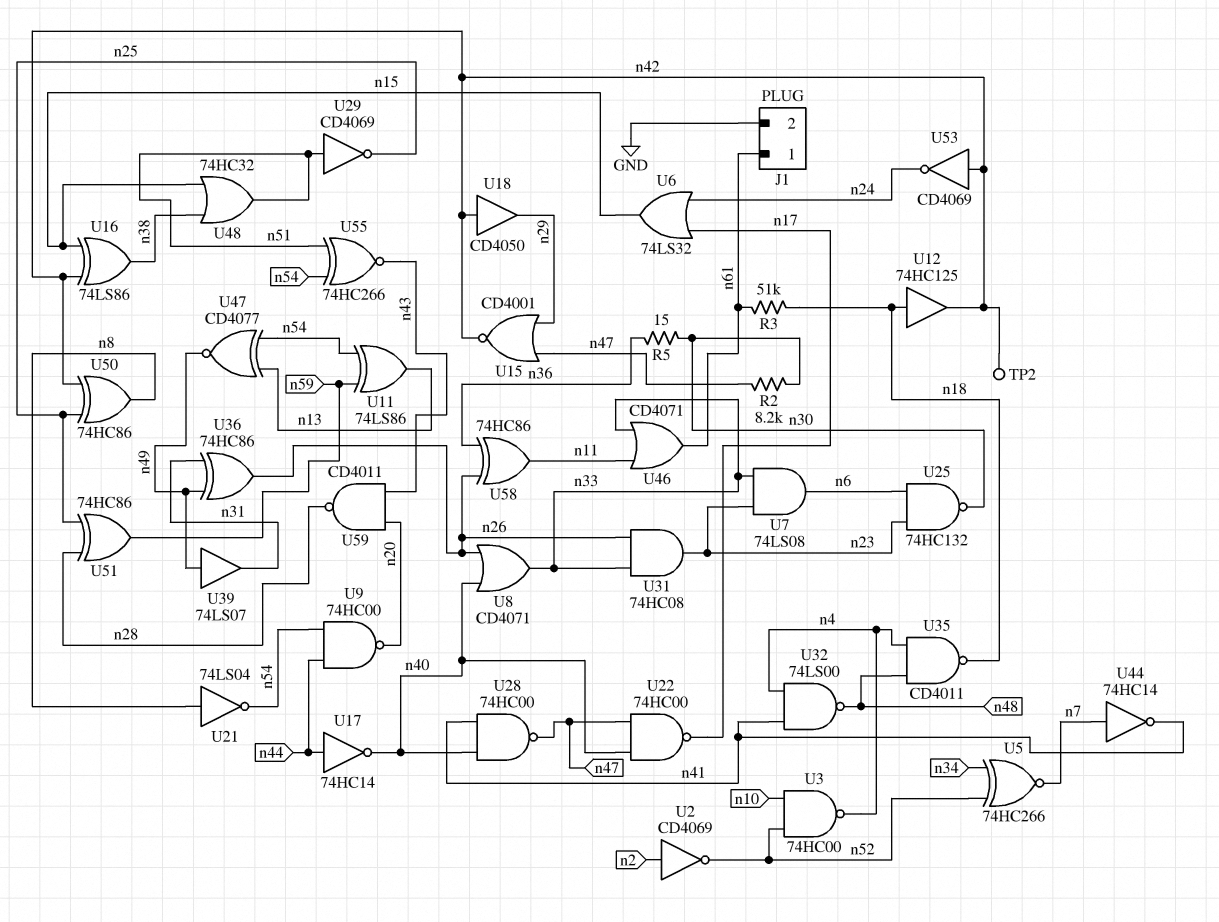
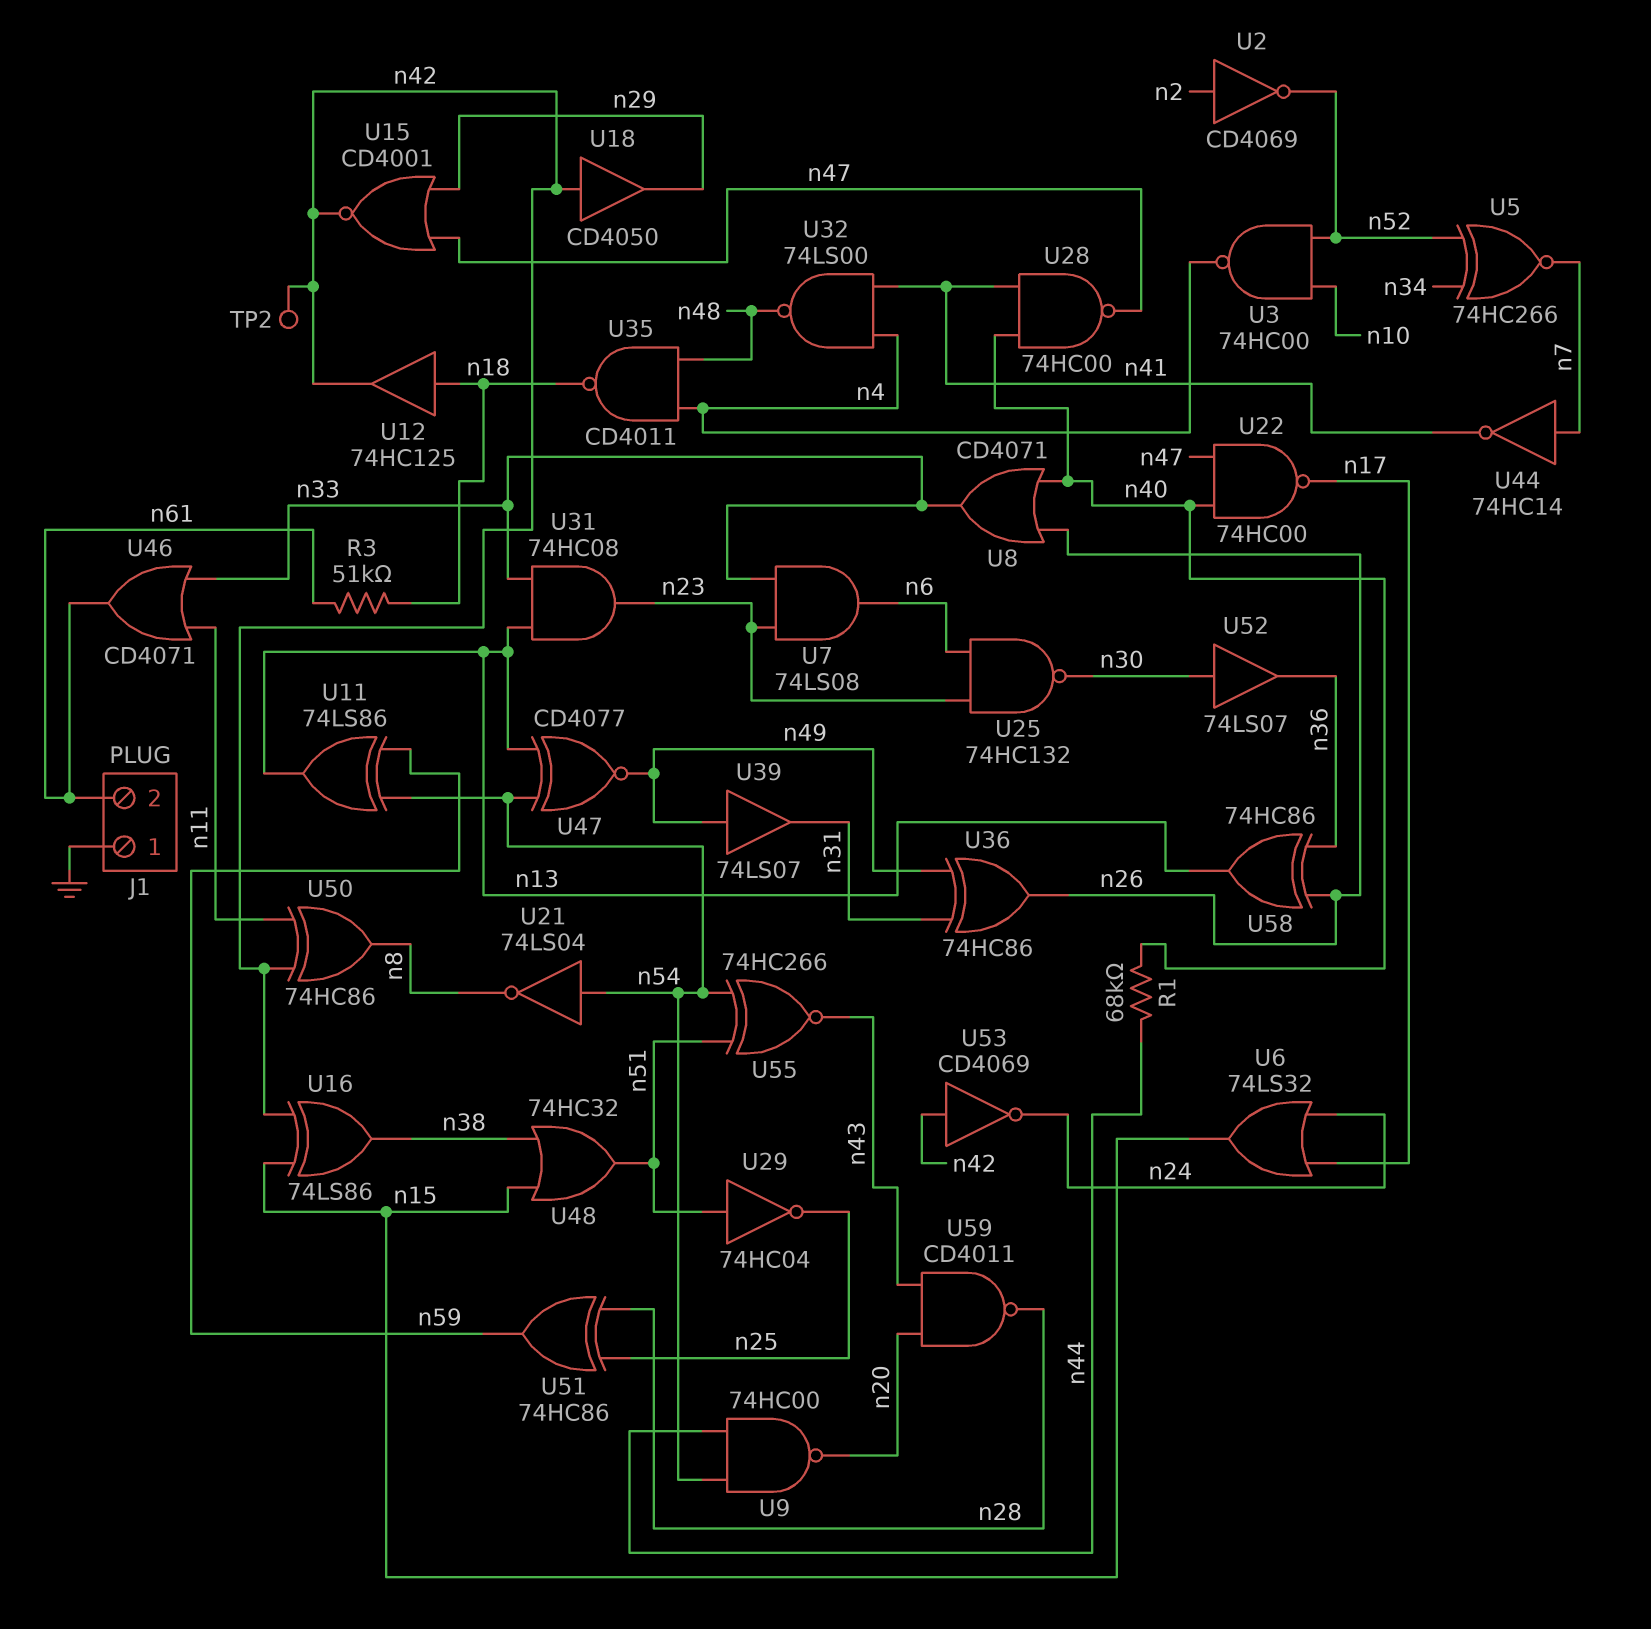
J1 pin 1: n61 -> GND
J1 pin 2: GND -> n61
R1: none -> 68k (n40, n44)
R2: 8.2k (n30, n47) -> none
R5: 15 (n30, n36) -> none
U17: NOT 74HC14 (in n44, out n40) -> none
U21: NOT 74LS04 (in n8, out n54) -> NOT 74LS04 (in n54, out n8)
U29: NOT CD4069 (in n51, out n25) -> NOT 74HC04 (in n51, out n25)
U31: AND 74HC08 (in n26, in n33, out n23) -> AND 74HC08 (in n13, in n33, out n23)
U50: XOR 74HC86 (in n25, in n42, out n8) -> XOR 74HC86 (in n11, in n42, out n8)
U52: none -> buffer 74LS07 (in n30, out n36)
U58: XOR 74HC86 (in n26, in n36, out n11) -> XOR 74HC86 (in n26, in n36, out n13)

